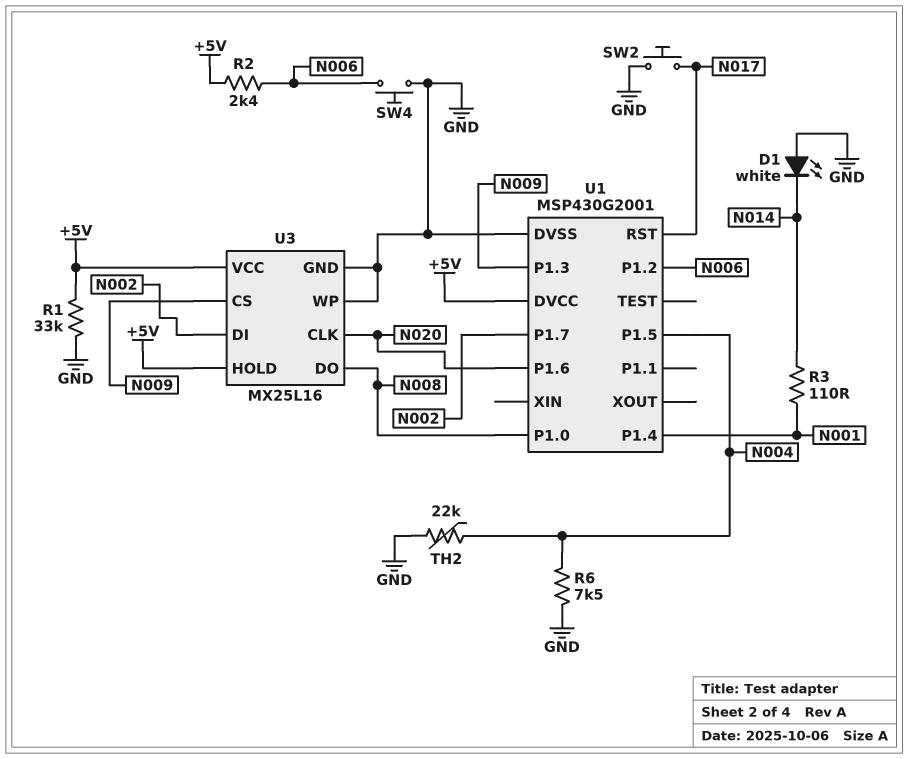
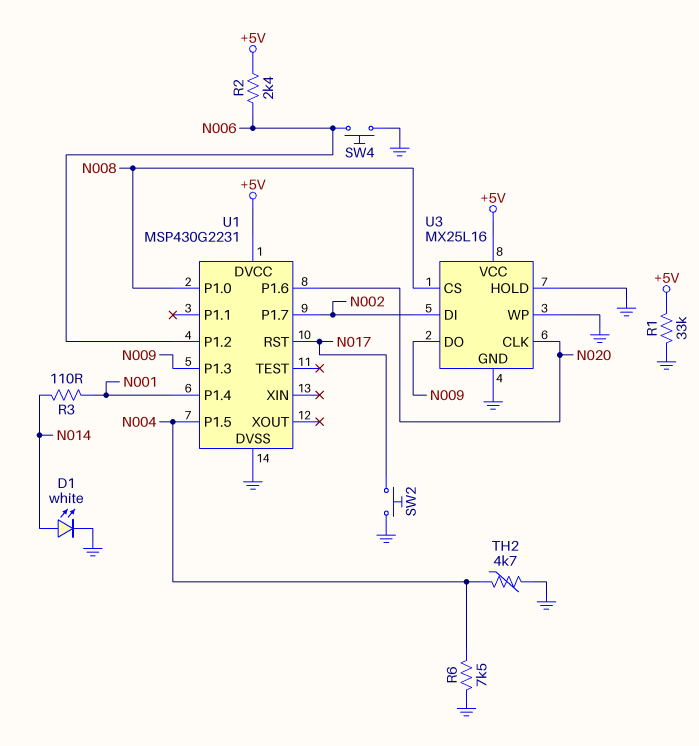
D1: LED white (A GND, K N014) -> LED white (A N014, K GND)
TH2: 22k (GND, N004) -> 4.7k (GND, N004)
U1: MSP430G2001 -> MSP430G2231
U3 pin CS: N009 -> N008
U3 pin DO: N008 -> N009
U3 pin HOLD: +5V -> GND

